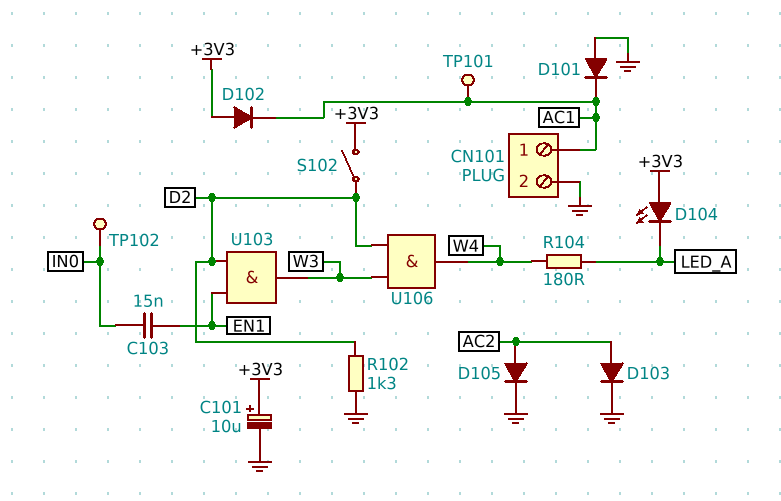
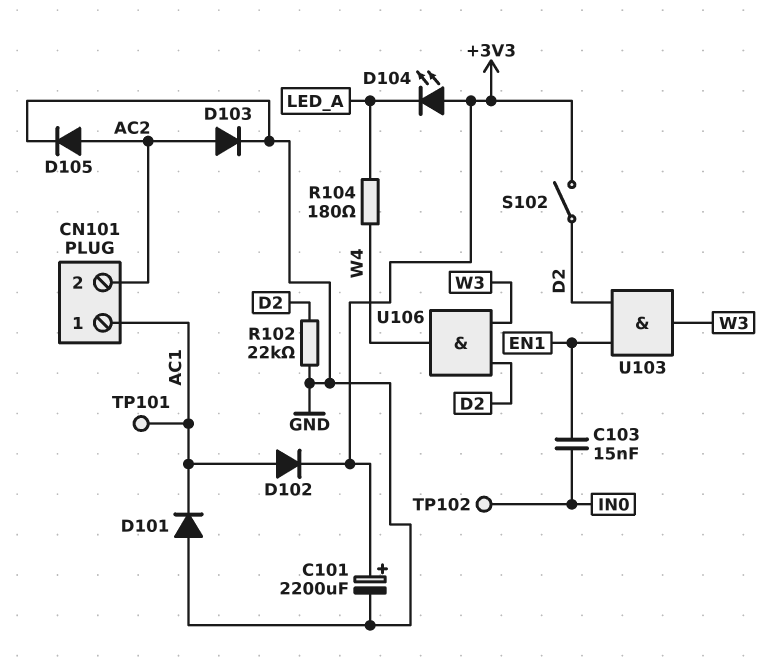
C101: 10uF (plus +3V3, minus GND) -> 2200uF (plus +3V3, minus GND)
CN101 pin 2: GND -> AC2
D102: diode (A +3V3, K AC1) -> diode (A AC1, K +3V3)
R102: 1.3k (D2, GND) -> 22k (D2, GND)

